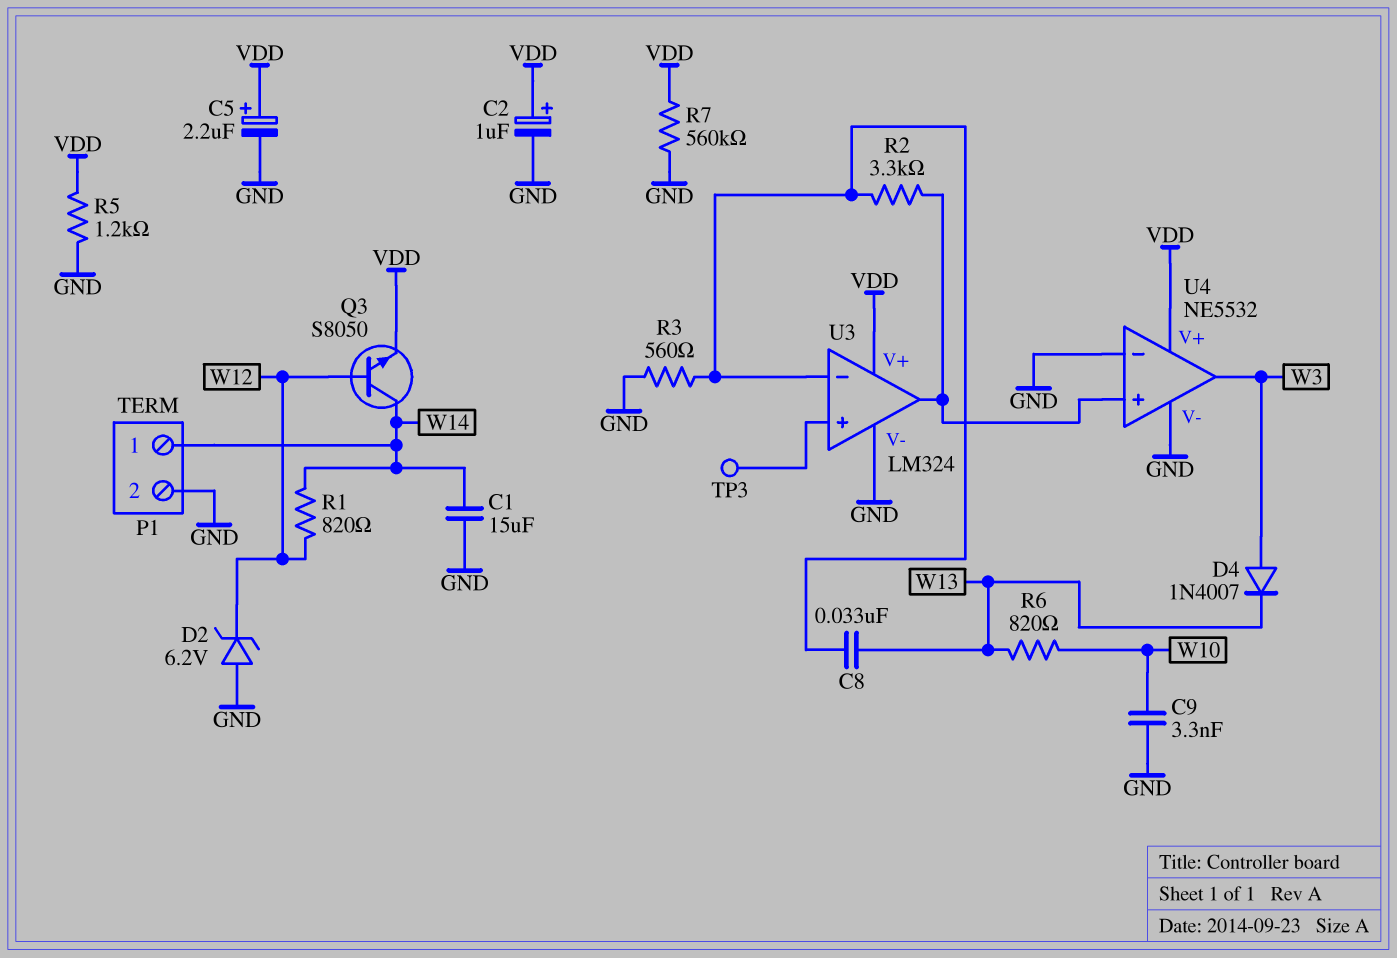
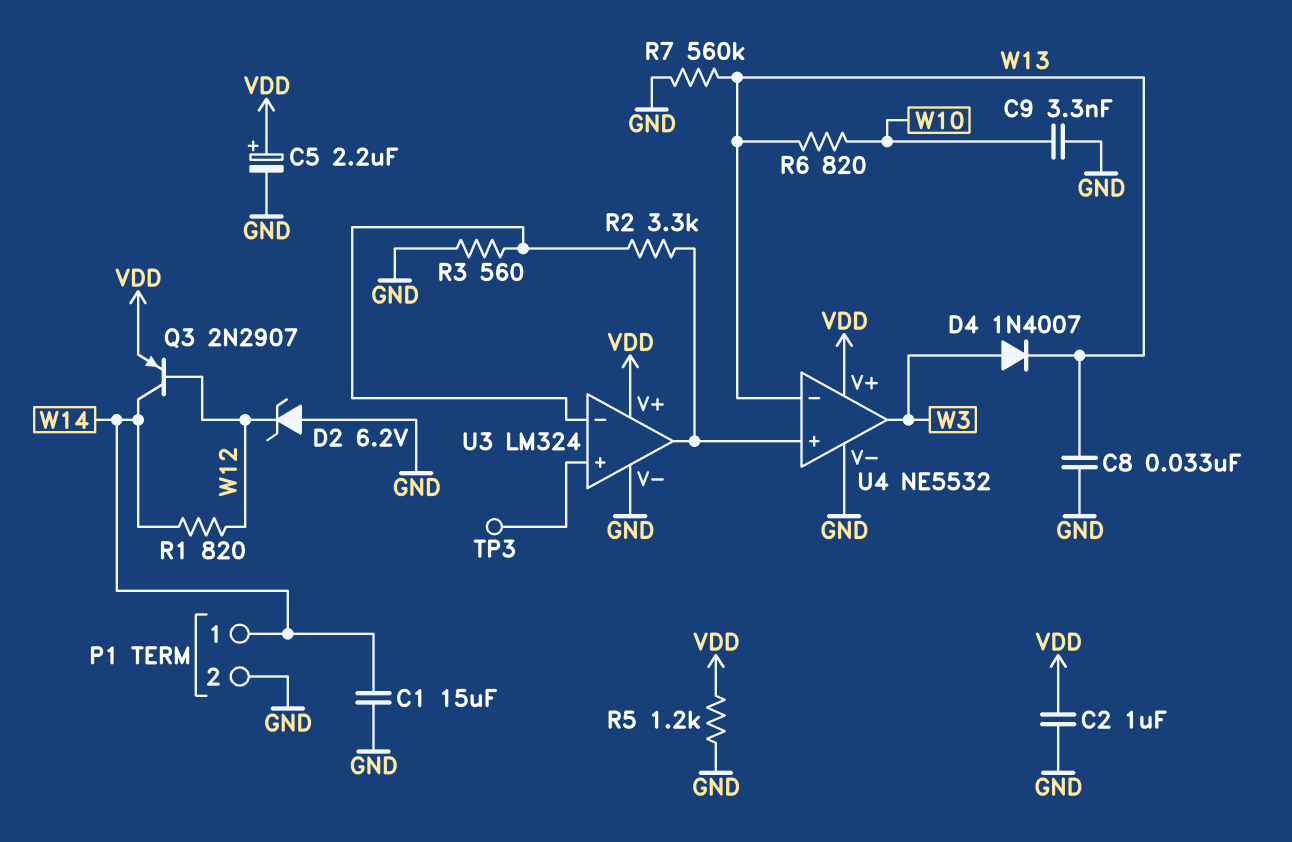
C2: 1uF (plus VDD, minus GND) -> 1uF (GND, VDD)
C8: 33nF (U3/in-, W13) -> 33nF (GND, W13)
Q3: NPN S8050 (B W12, C W14, E VDD) -> PNP 2N2907 (B W12, C W14, E VDD)
R7: 560k (GND, VDD) -> 560k (GND, W13)
U4 pin in-: GND -> W13

